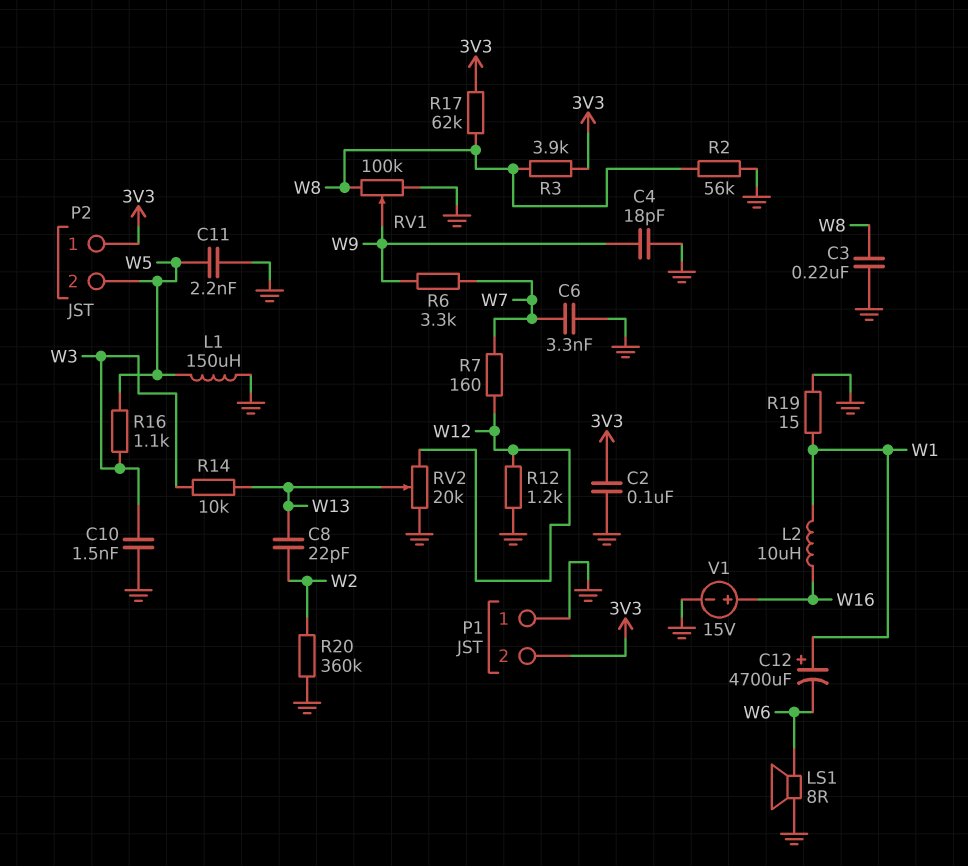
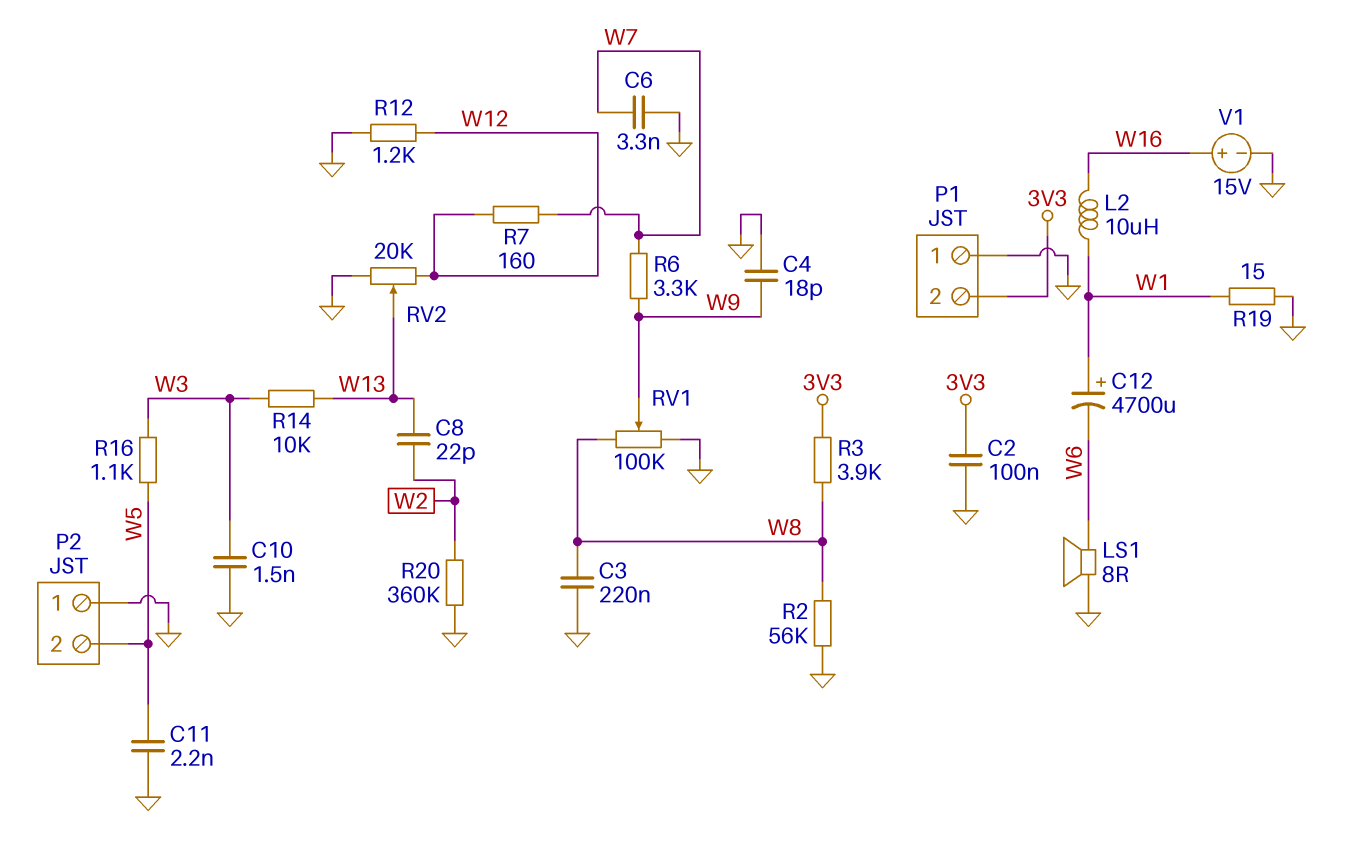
L1: 150uH (GND, W5) -> none
P2 pin 1: 3V3 -> GND
R17: 62k (3V3, W8) -> none

